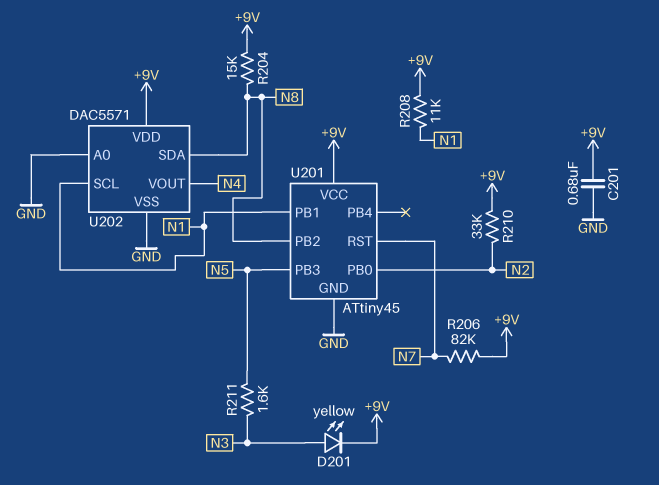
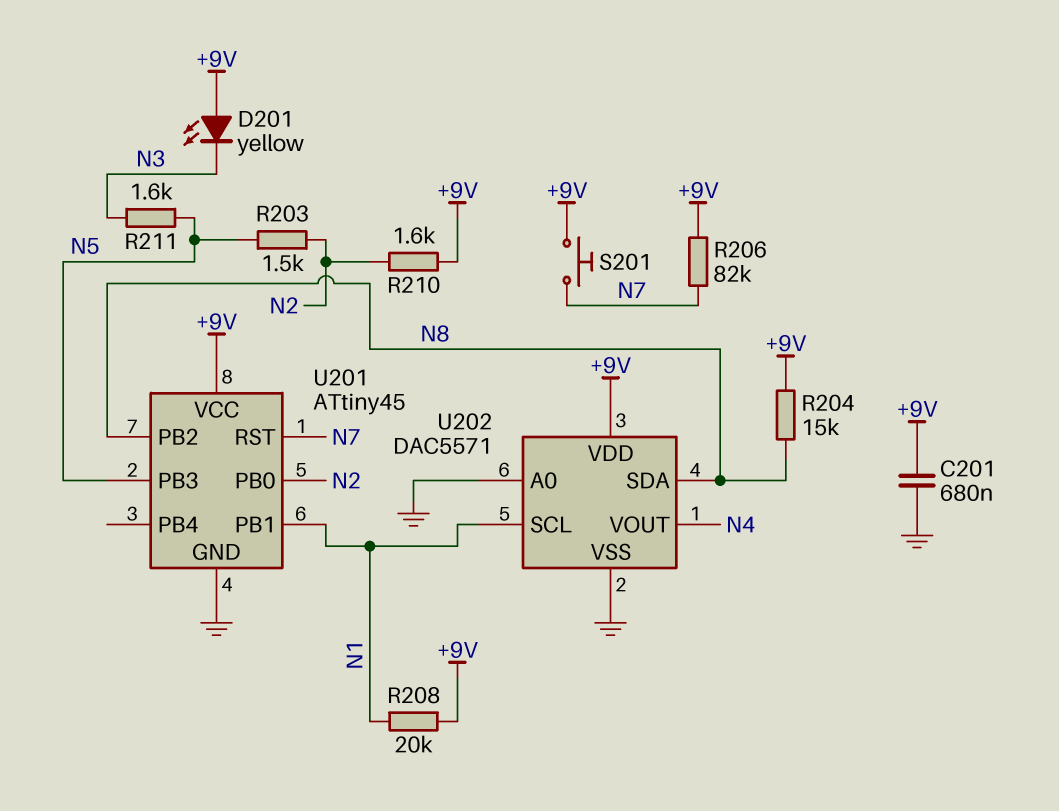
D201: LED yellow (A N3, K +9V) -> LED yellow (A +9V, K N3)
R203: none -> 1.5k (N2, N5)
R208: 11k (+9V, N1) -> 20k (+9V, N1)
R210: 33k (+9V, N2) -> 1.6k (+9V, N2)
S201: none -> button (+9V, N7)

